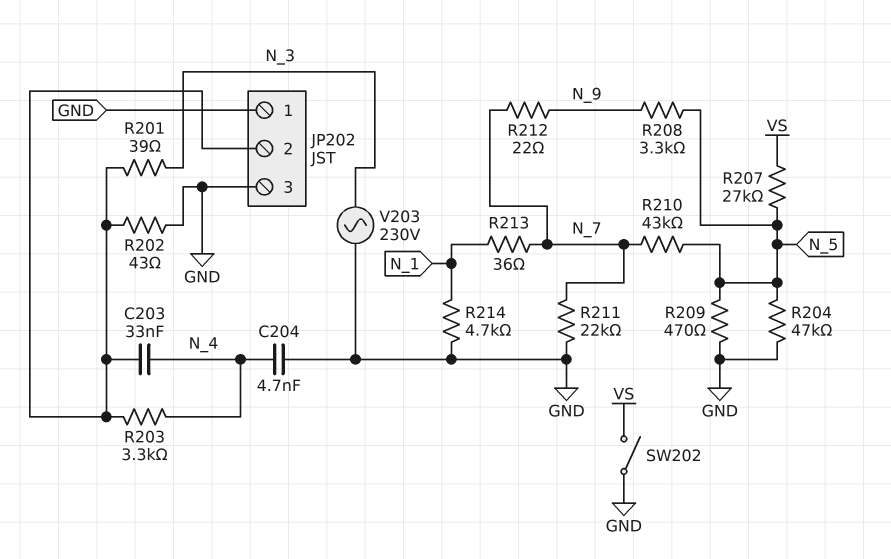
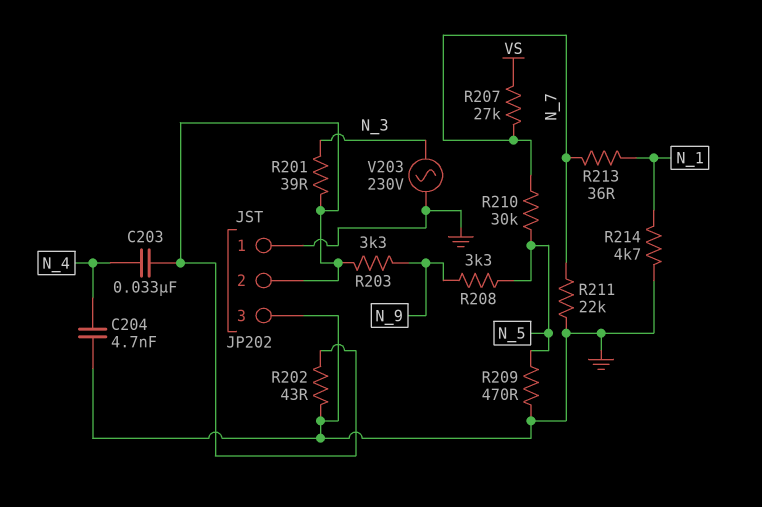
R203: 3.3k (JP202/2, N_4) -> 3.3k (JP202/2, N_9)
R204: 47k (GND, N_5) -> none
R207: 27k (N_5, VS) -> 27k (N_7, VS)
R210: 43k (N_5, N_7) -> 30k (N_5, N_7)
R212: 22 (N_7, N_9) -> none
SW202: switch (GND, VS) -> none

